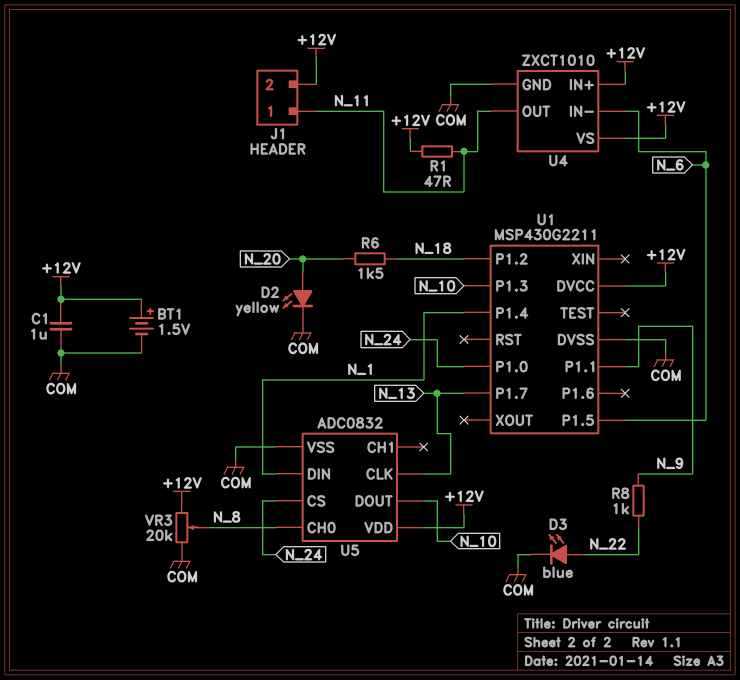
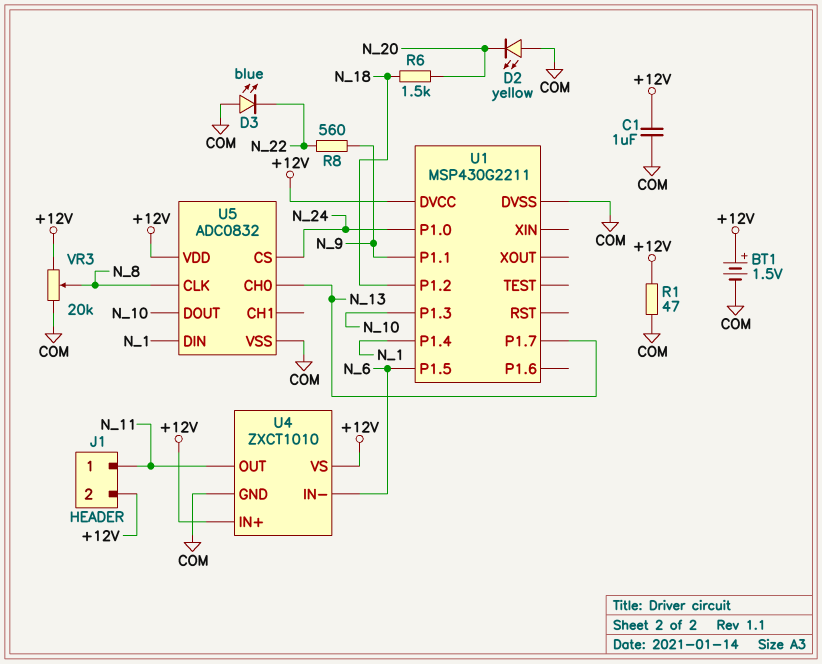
D2: LED yellow (A N_20, K COM) -> LED yellow (A COM, K N_20)
D3: LED blue (A N_22, K COM) -> LED blue (A COM, K N_22)
R1: 47 (+12V, N_11) -> 47 (+12V, COM)
R8: 1k (N_9, N_22) -> 560 (N_9, N_22)
U5 pin CH0: N_8 -> N_13
U5 pin CLK: N_13 -> N_8

